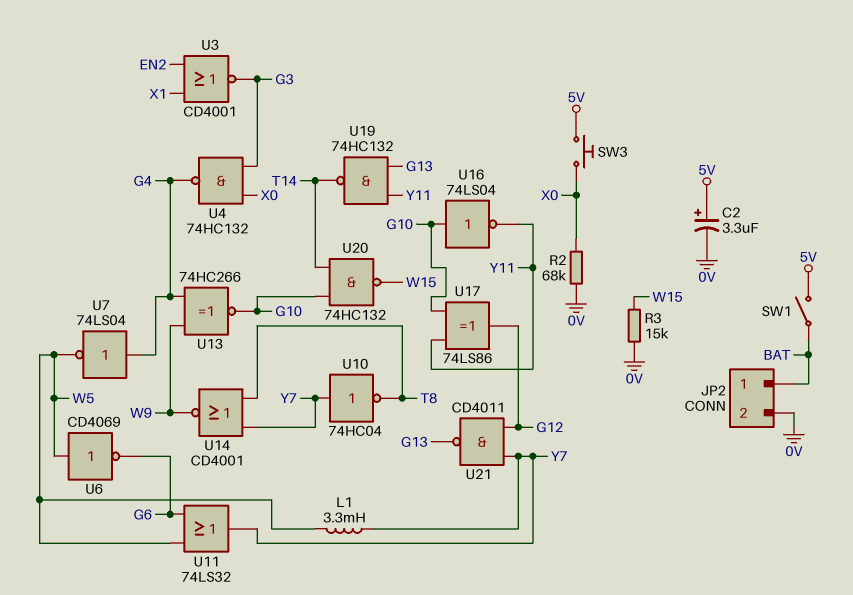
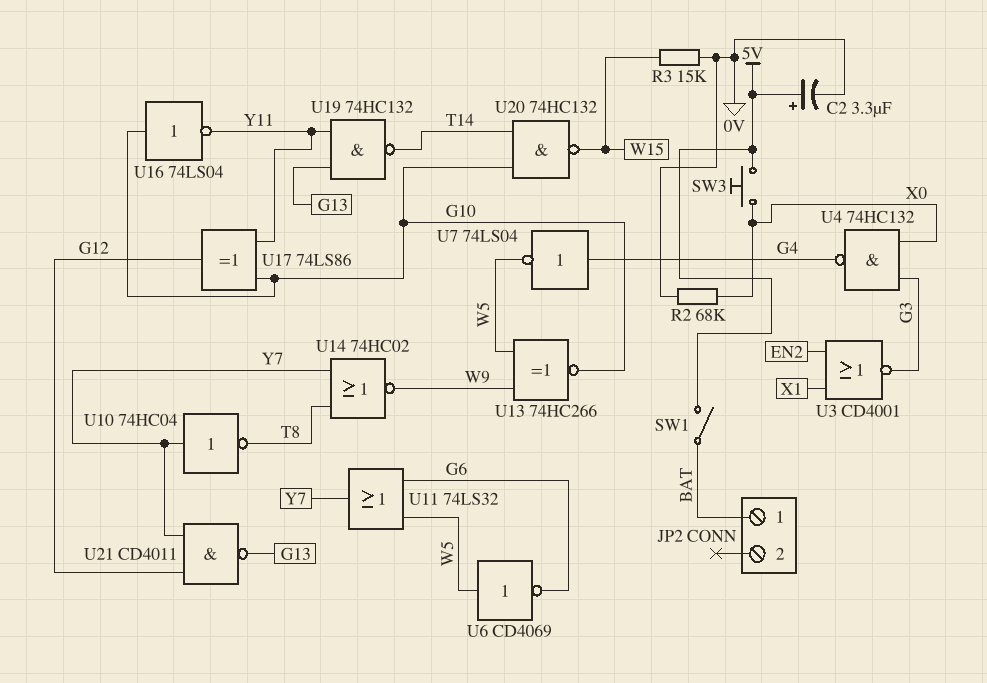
JP2 pin 2: 0V -> none
L1: 3.3mH (W5, Y7) -> none
U13: XNOR 74HC266 (in G4, in W9, out G10) -> XNOR 74HC266 (in W5, in W9, out G10)
U14: NOR CD4001 (in T8, in Y7, out W9) -> NOR 74HC02 (in T8, in Y7, out W9)

